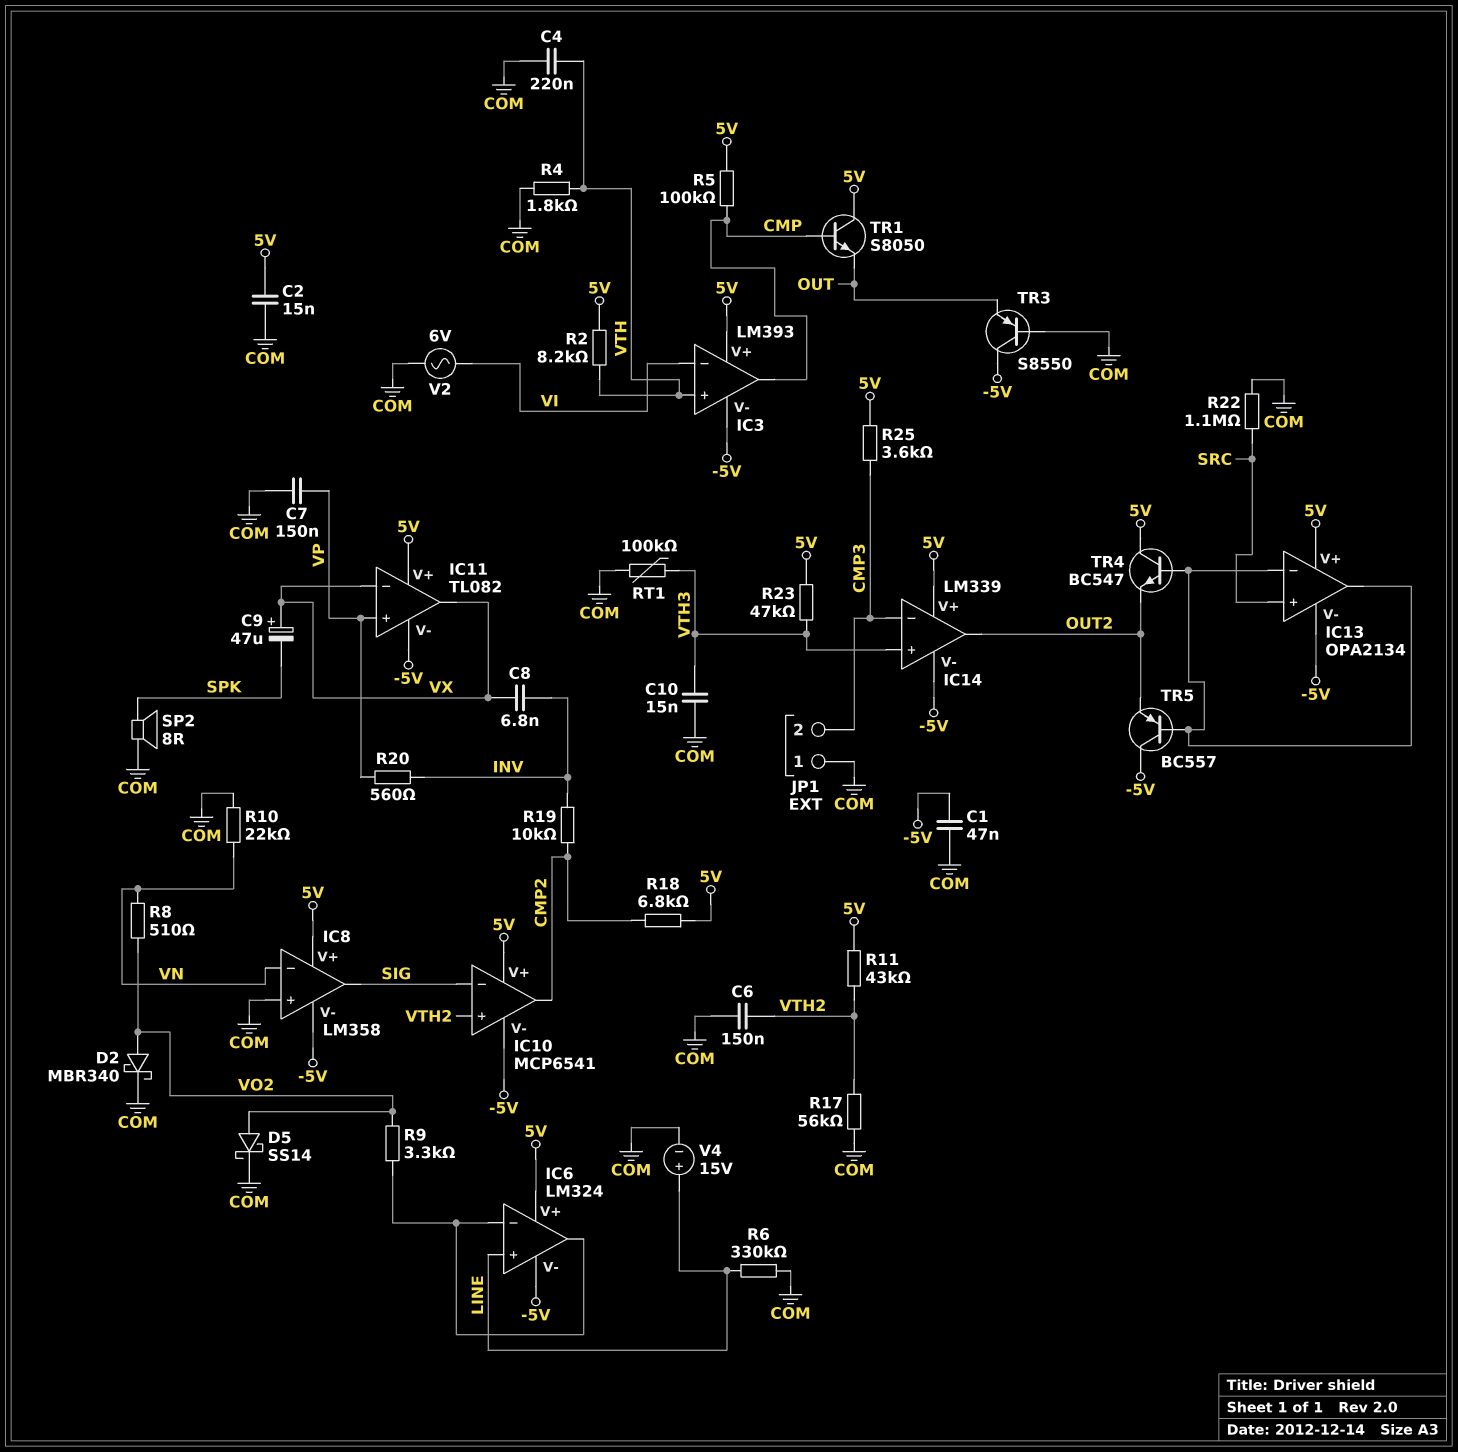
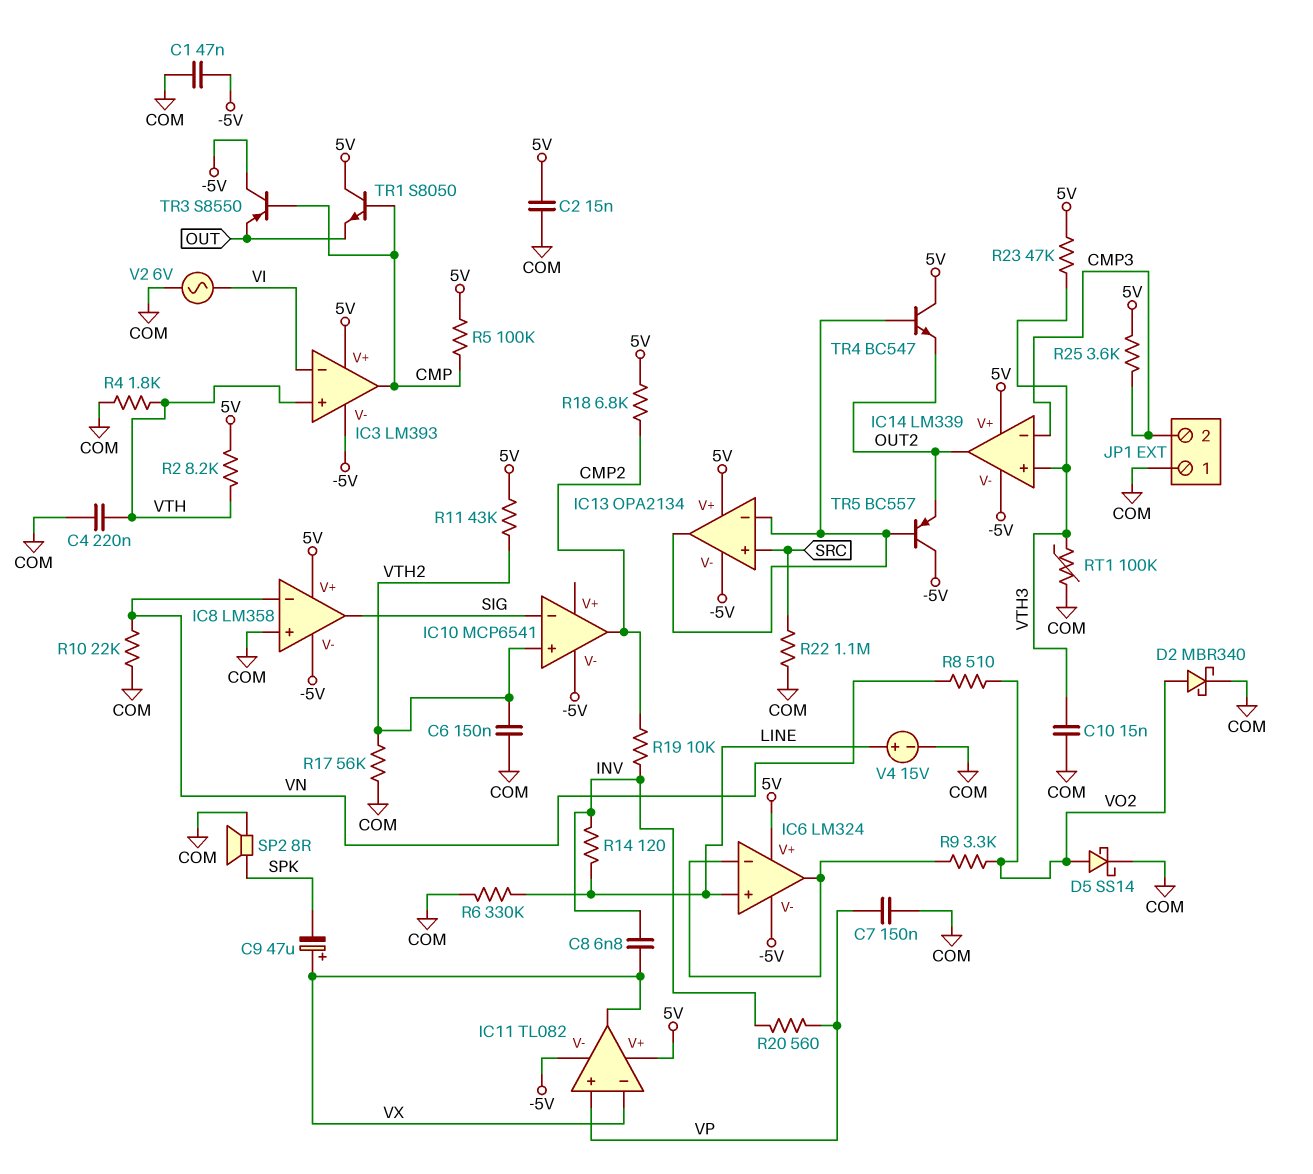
IC10 pin V+: 5V -> none
R14: none -> 120 (INV, LINE)
TR3: PNP S8550 (B COM, C -5V, E OUT) -> PNP S8550 (B CMP, C -5V, E OUT)

